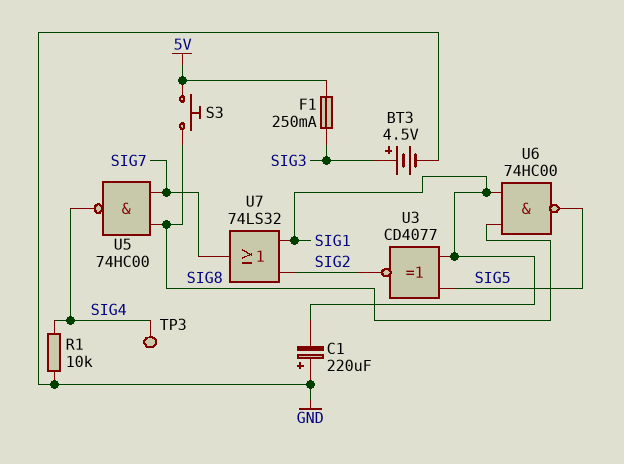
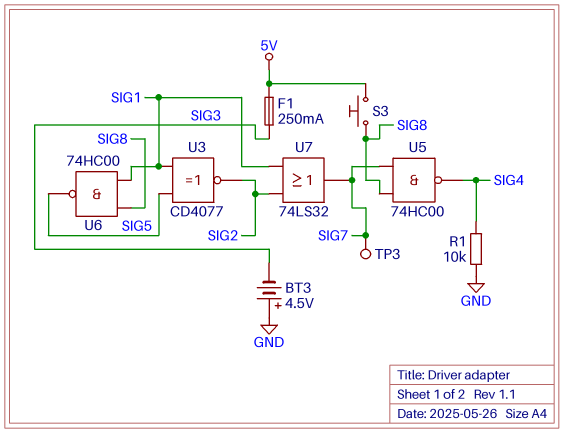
BT3: 4.5V (plus SIG3, minus GND) -> 4.5V (plus GND, minus SIG3)
C1: 220uF (plus GND, minus SIG1) -> none
TP3: test point (SIG4) -> test point (SIG7)

